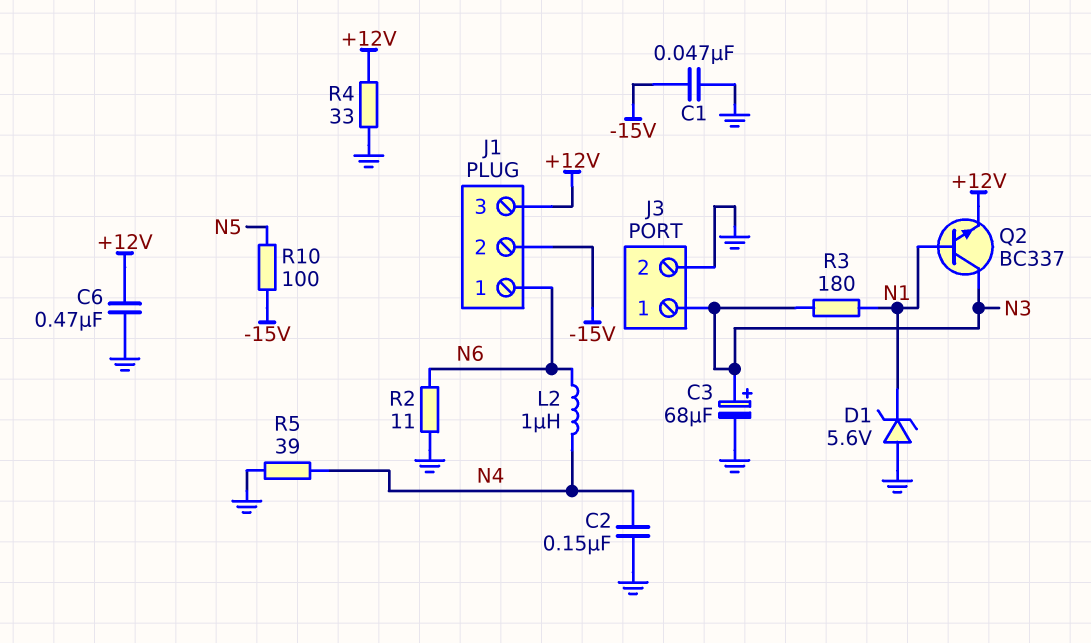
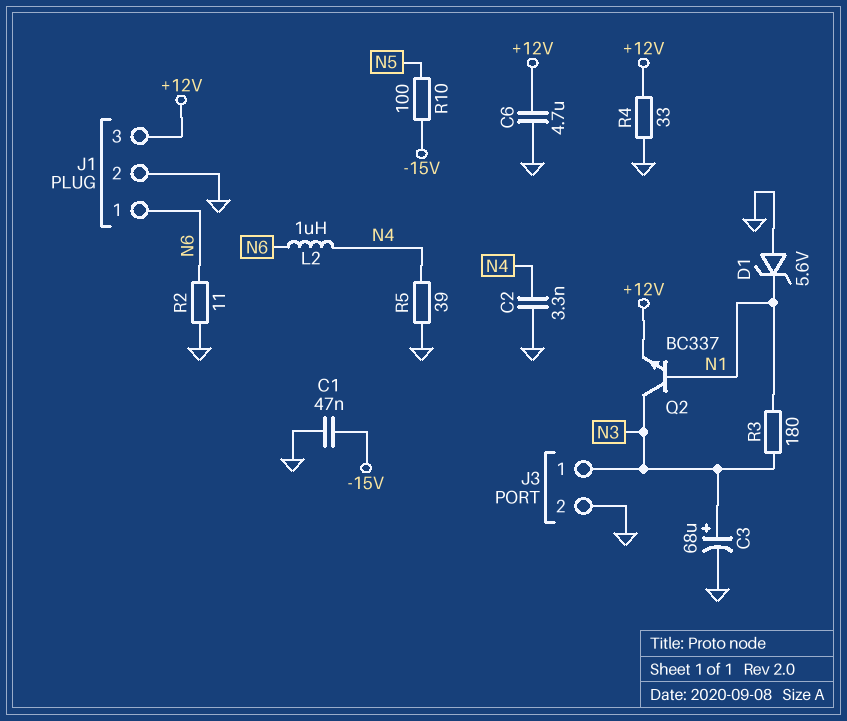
C2: 150nF (GND, N4) -> 3.3nF (GND, N4)
C6: 470nF (+12V, GND) -> 4.7uF (+12V, GND)
J1 pin 2: -15V -> GND

